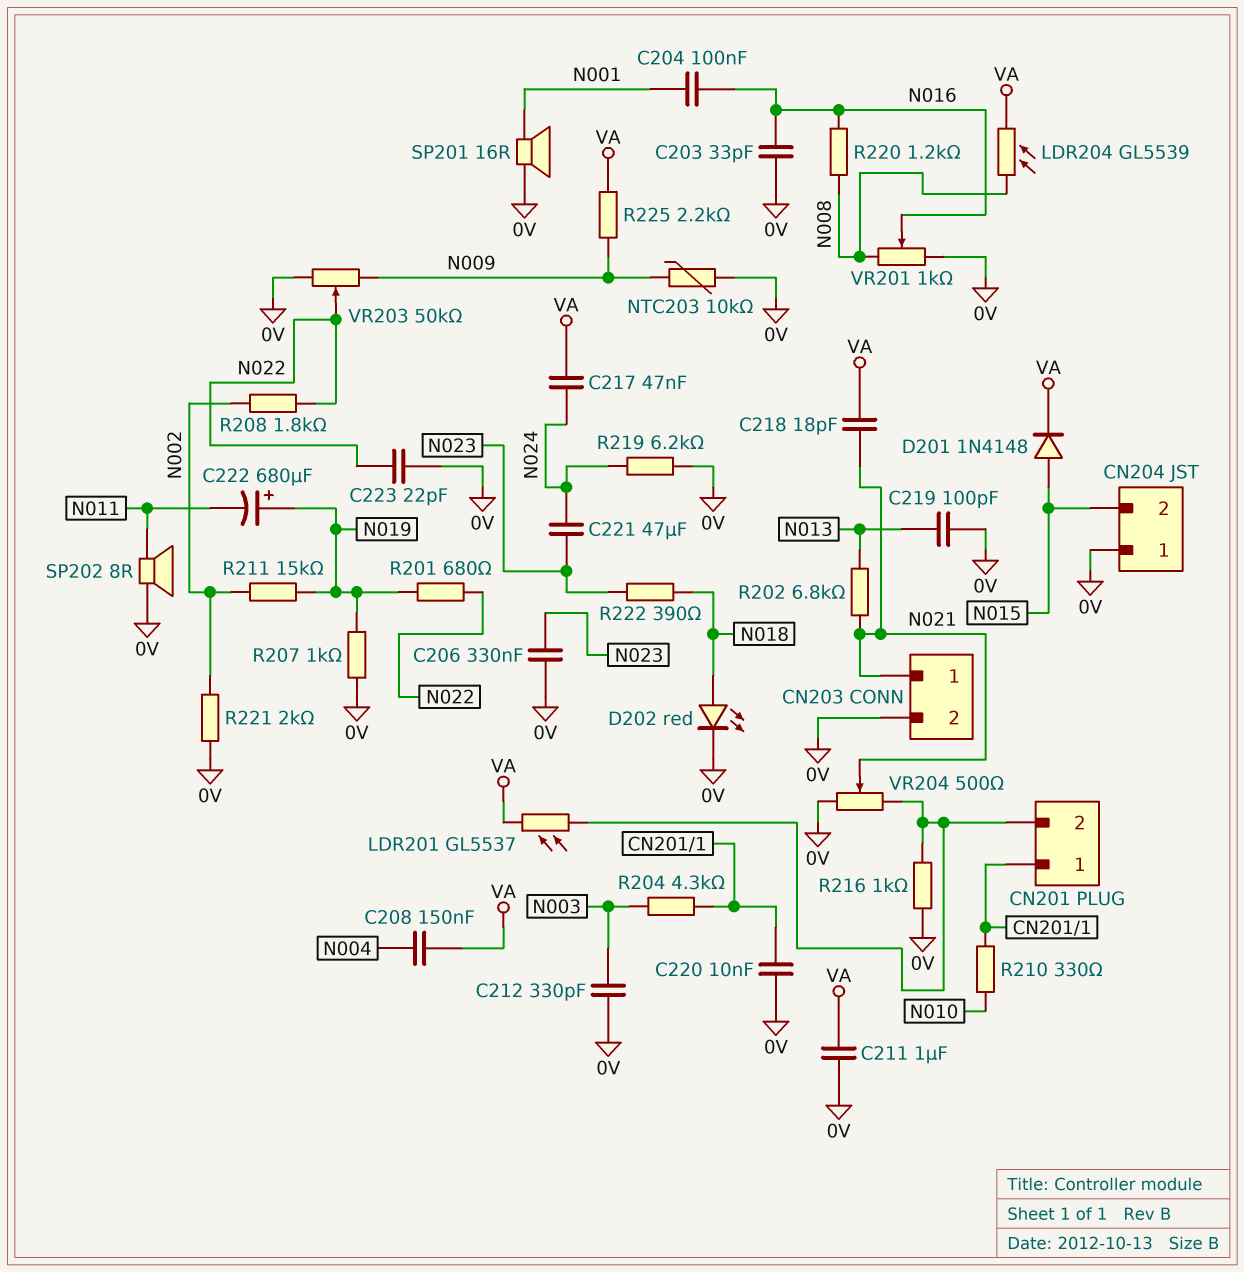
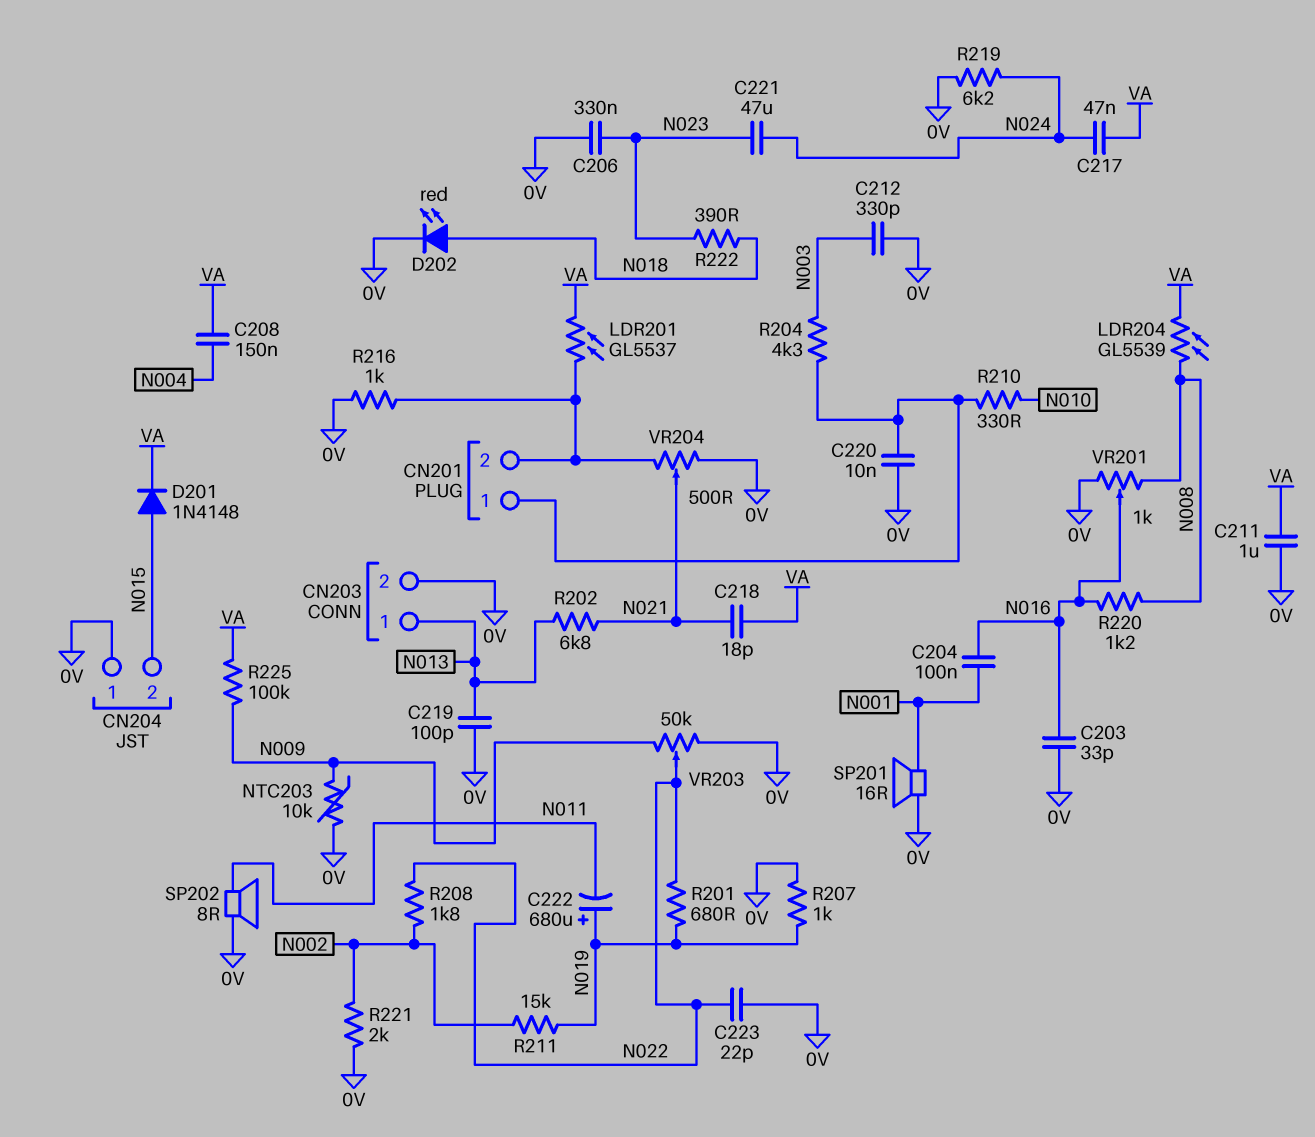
CN203 pin 1: N021 -> N013
R225: 2.2k (N009, VA) -> 100k (N009, VA)

